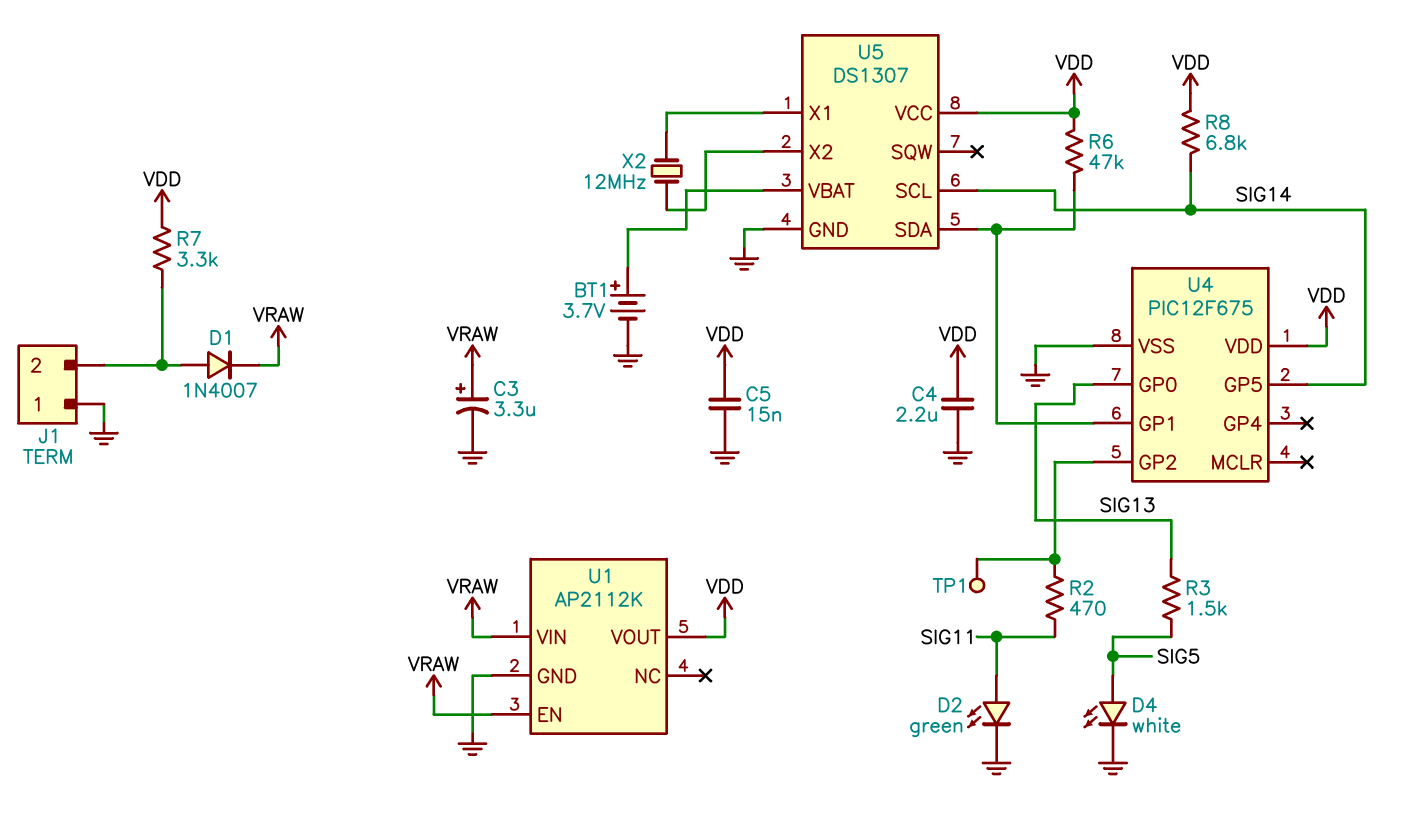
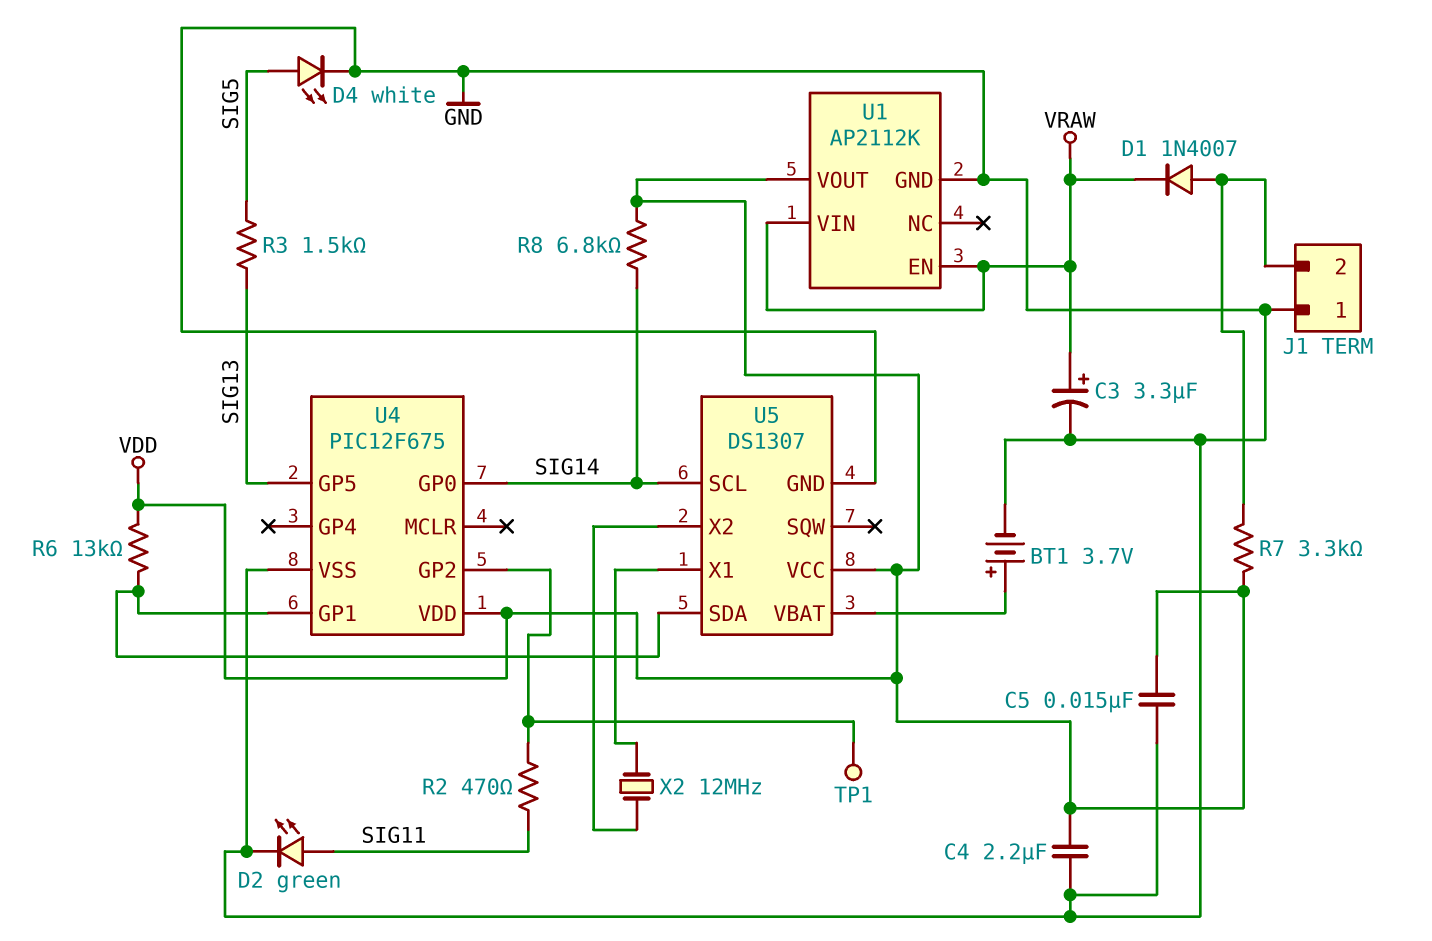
R6: 47k (U4/GP1, VDD) -> 13k (U4/GP1, VDD)
U4 pin GP0: SIG13 -> SIG14
U4 pin GP5: SIG14 -> SIG13

